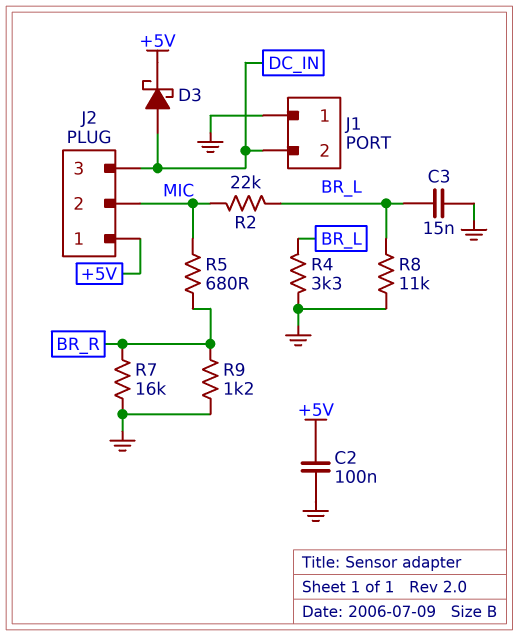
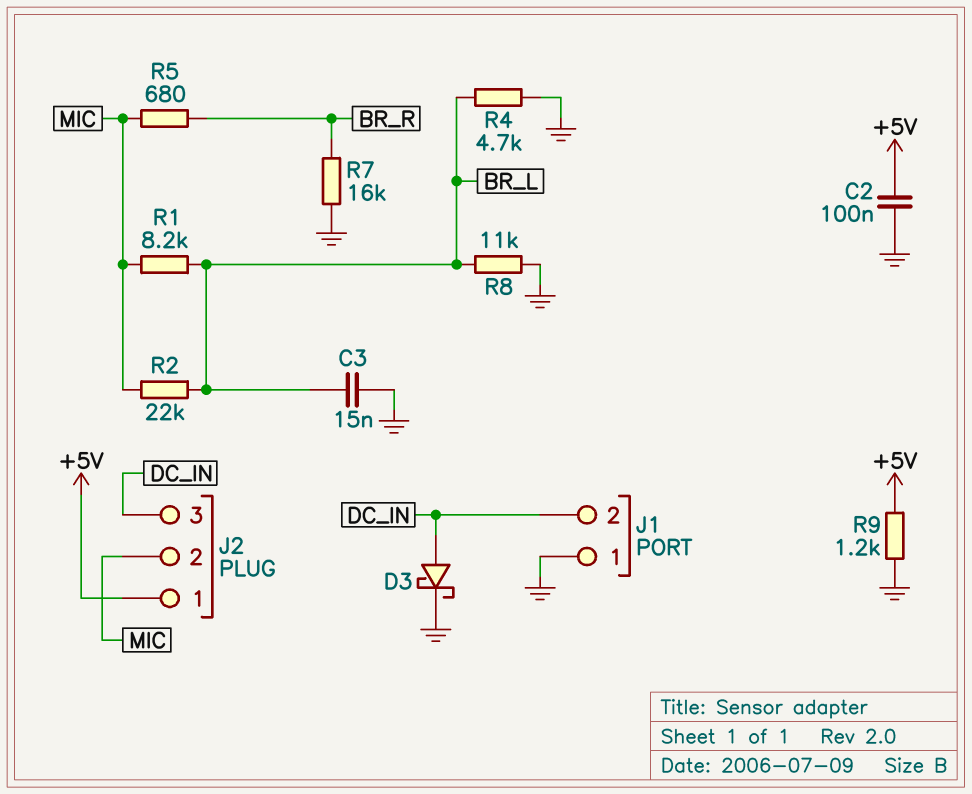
D3: schottky (A DC_IN, K +5V) -> schottky (A DC_IN, K GND)
R1: none -> 8.2k (BR_L, MIC)
R4: 3.3k (BR_L, GND) -> 4.7k (BR_L, GND)
R9: 1.2k (BR_R, GND) -> 1.2k (+5V, GND)

